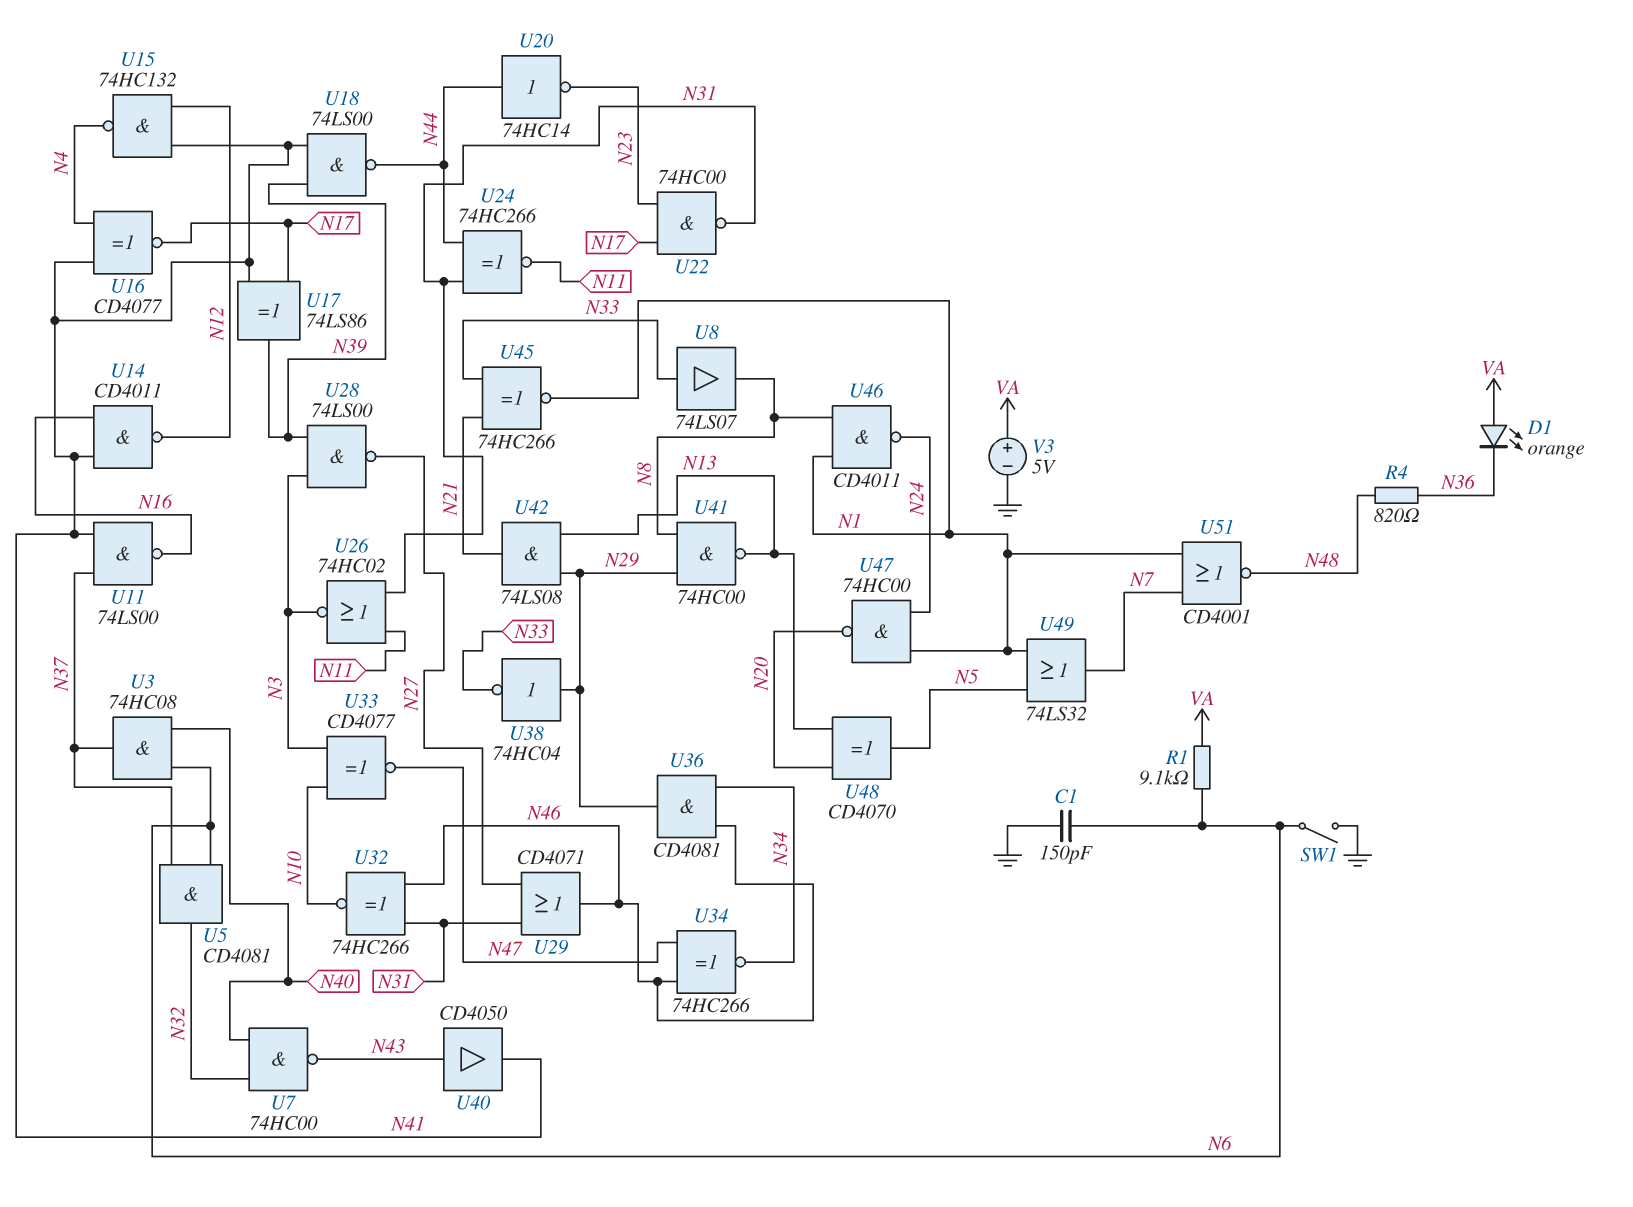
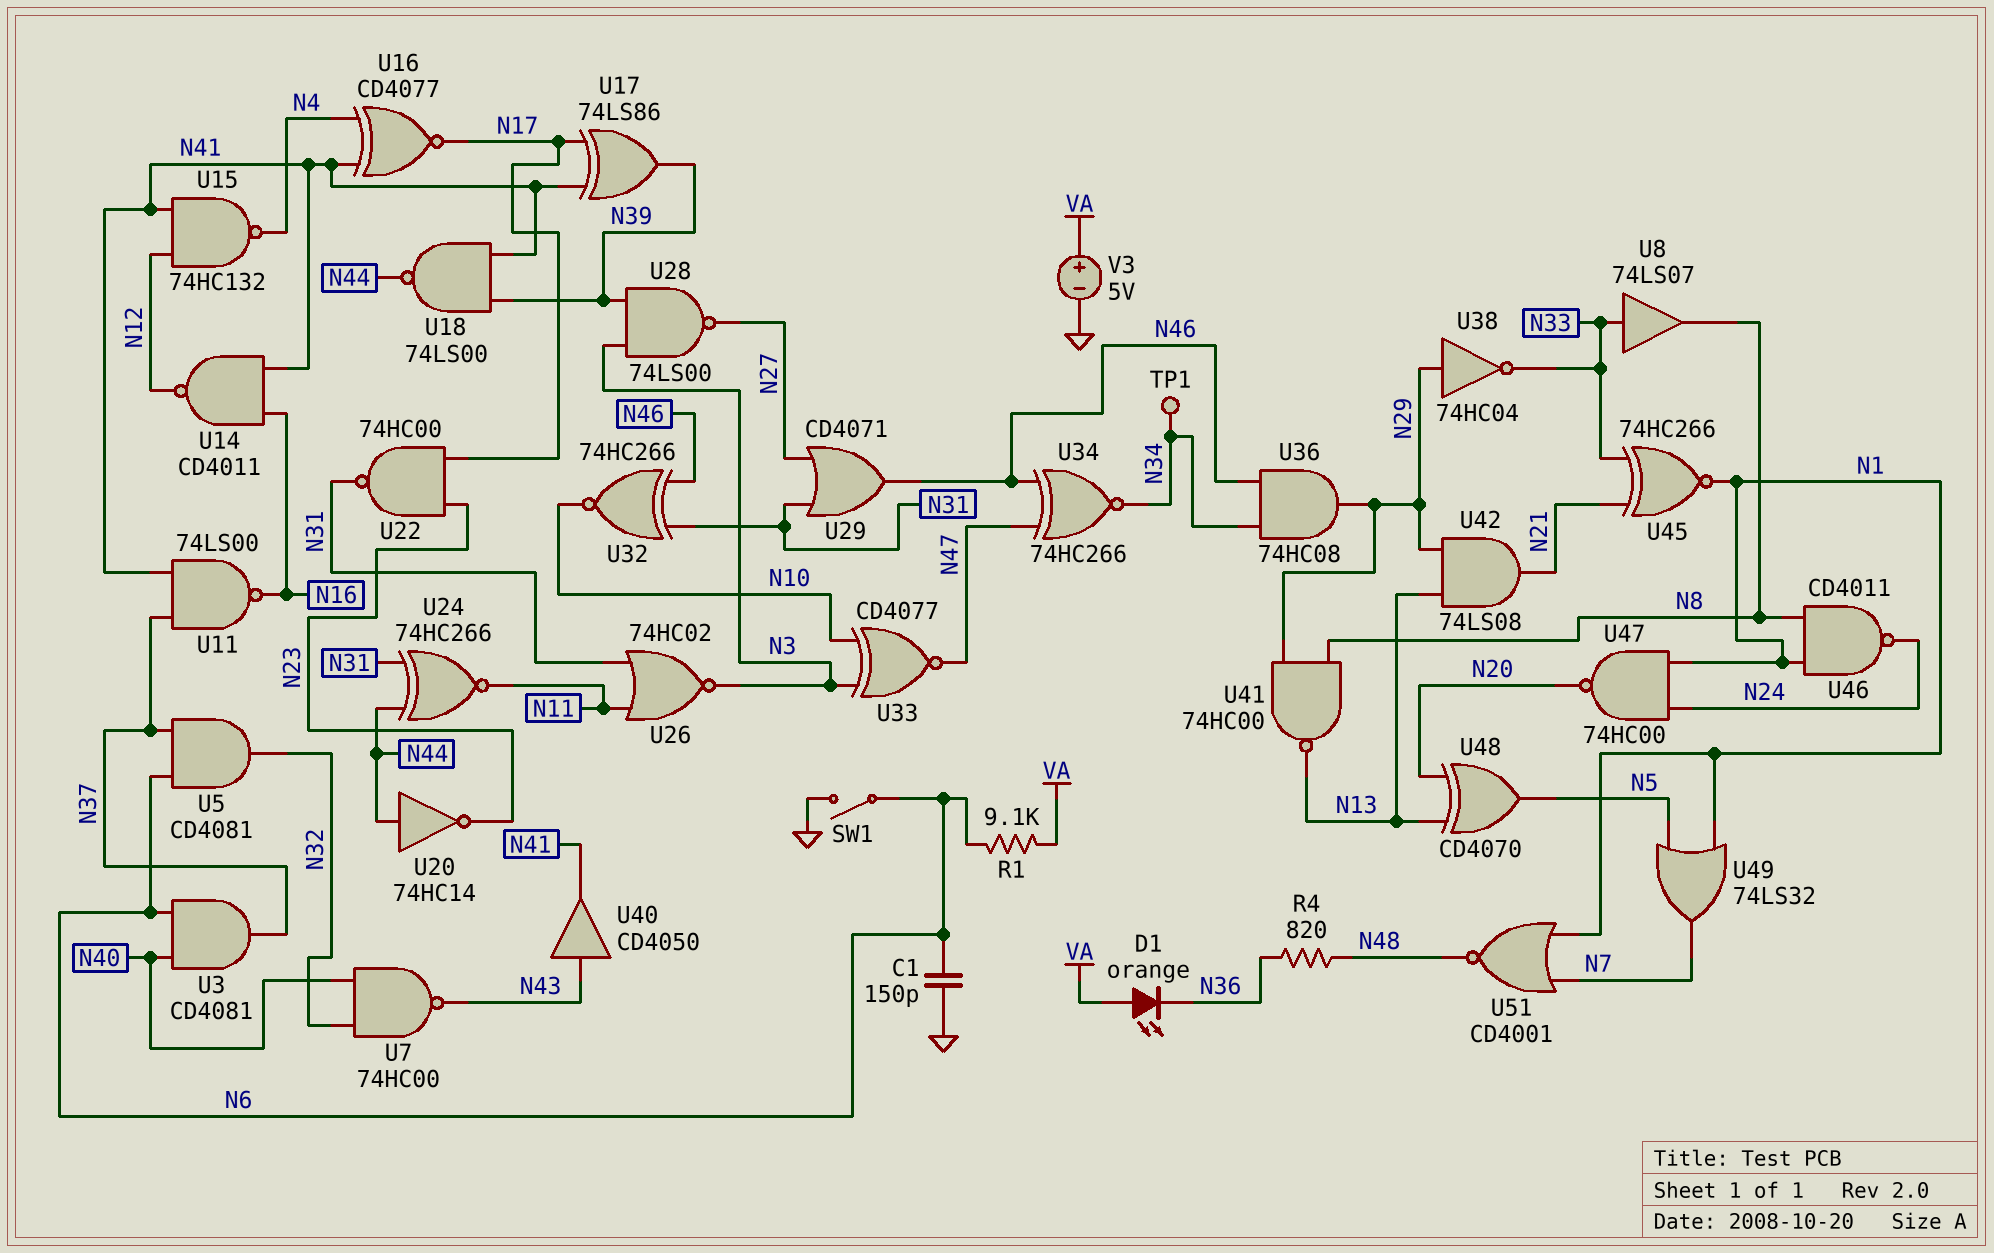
TP1: none -> test point (N34)
U3: AND 74HC08 (in N6, in N40, out N37) -> AND CD4081 (in N6, in N40, out N37)
U36: AND CD4081 (in N34, in N46, out N29) -> AND 74HC08 (in N34, in N46, out N29)

